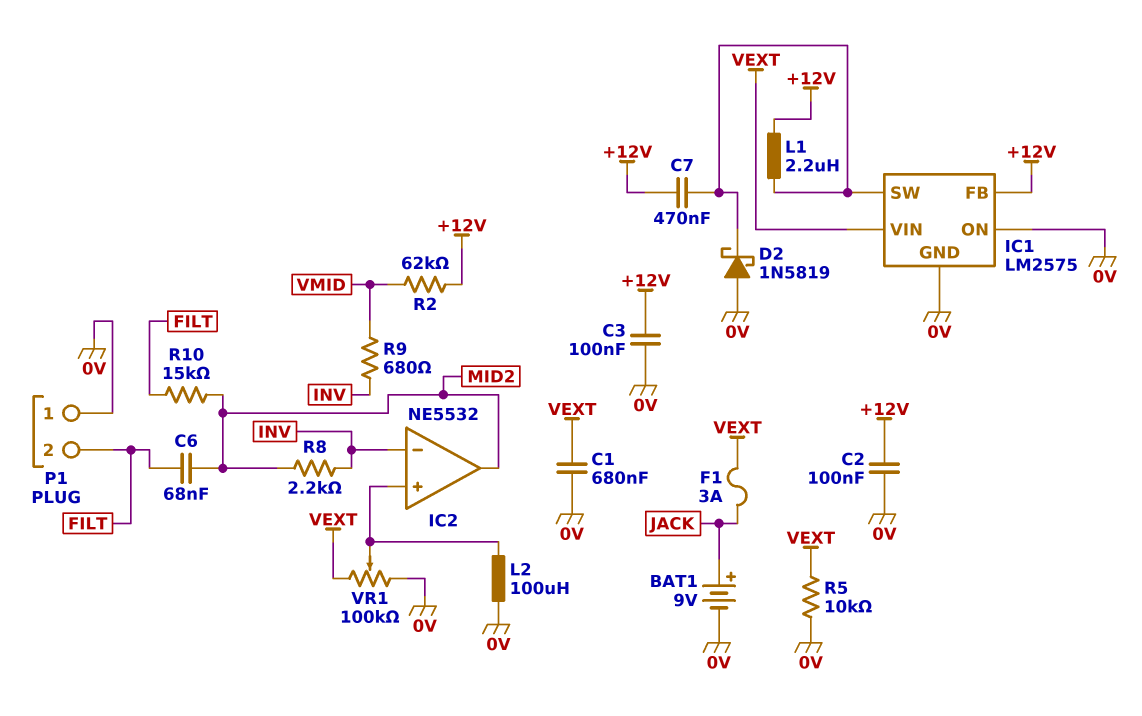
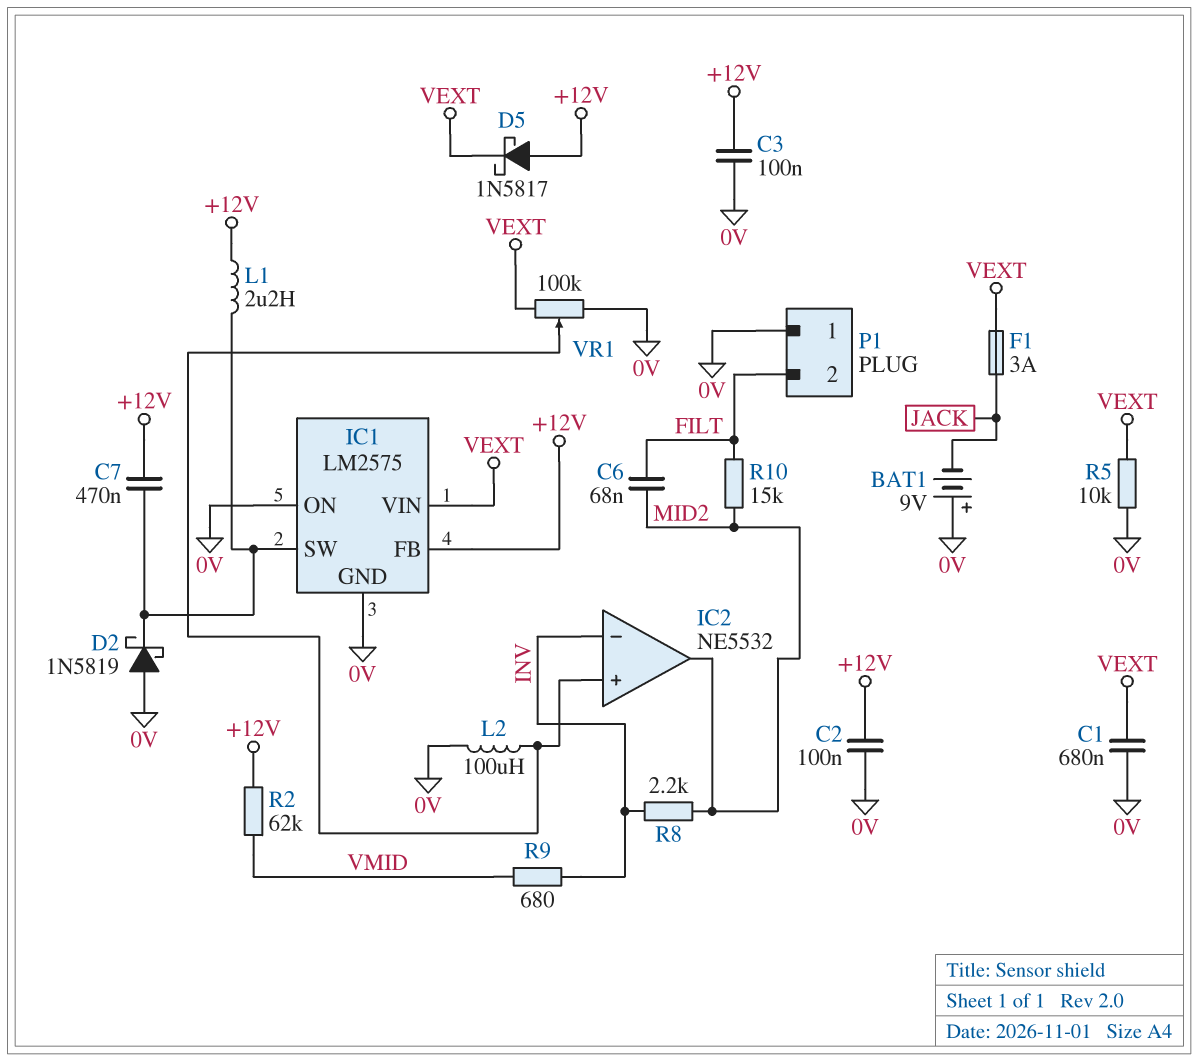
BAT1: 9V (plus JACK, minus 0V) -> 9V (plus 0V, minus JACK)
D5: none -> schottky 1N5817 (A +12V, K VEXT)

